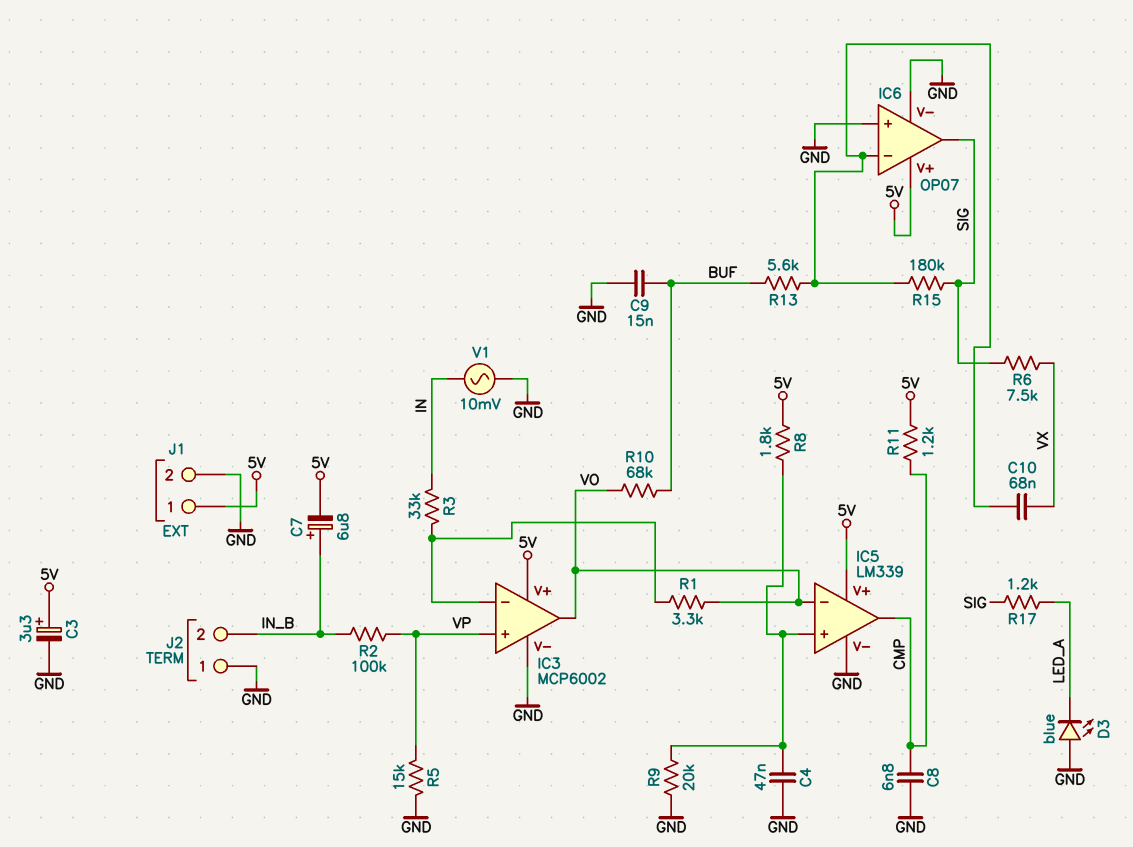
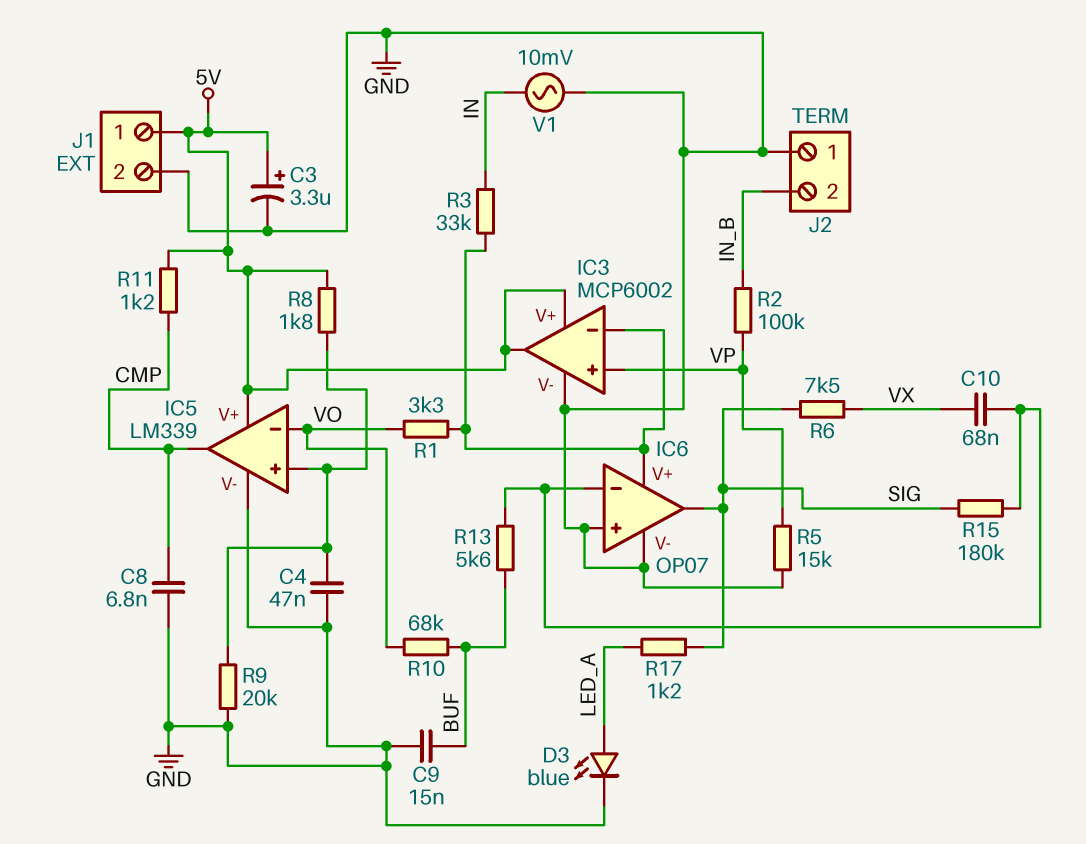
C7: 6.8uF (plus IN_B, minus 5V) -> none
D3: LED blue (A GND, K LED_A) -> LED blue (A LED_A, K GND)
IC3 pin out: VO -> 5V
IC6 pin V+: 5V -> IC3/in-

